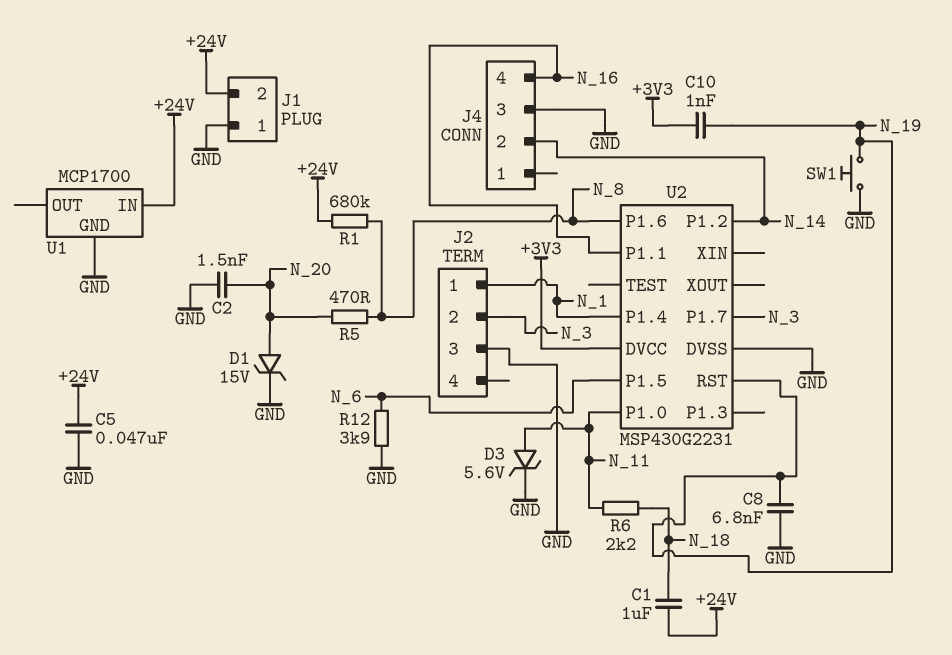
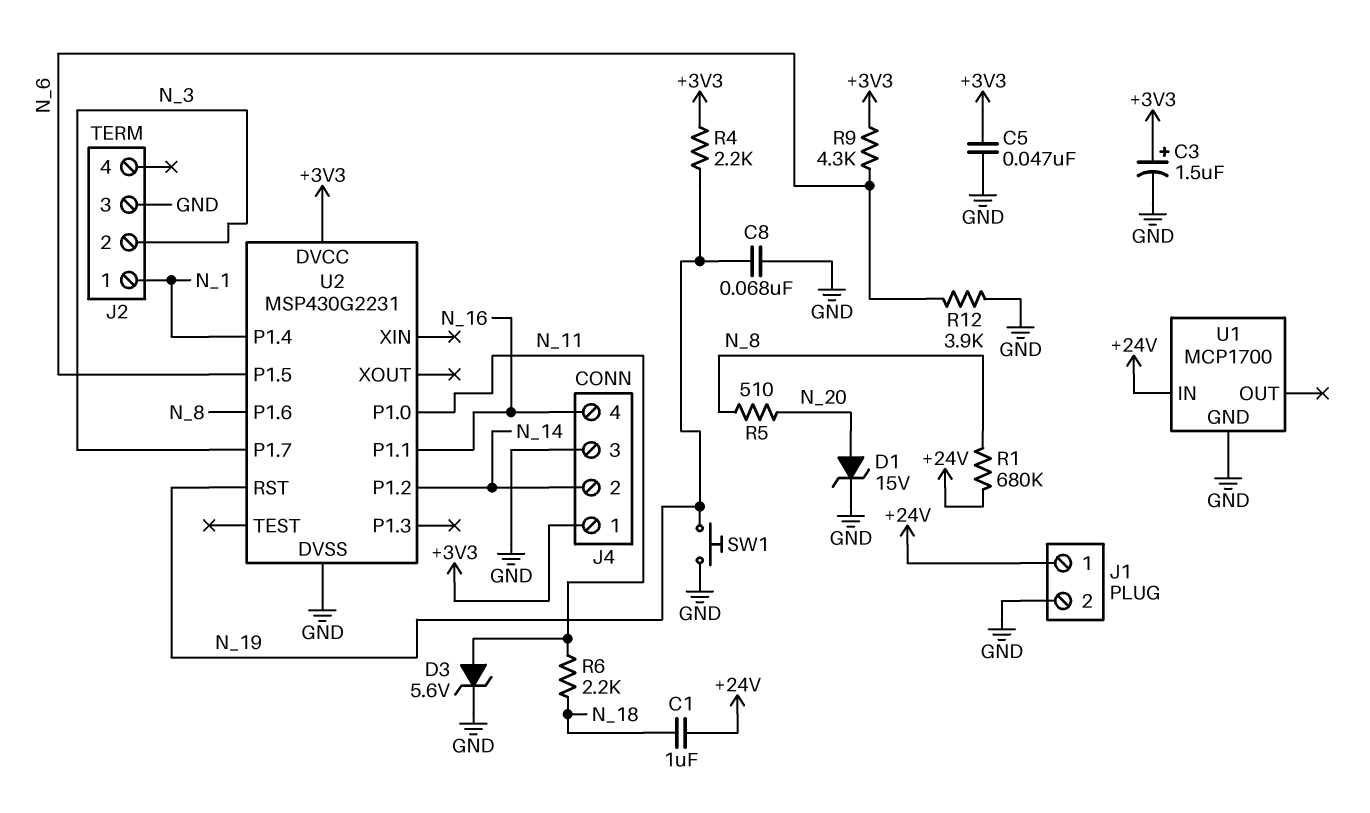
C2: 1.5nF (GND, N_20) -> none
C3: none -> 1.5uF (plus +3V3, minus GND)
C5: 47nF (+24V, GND) -> 47nF (+3V3, GND)
C8: 6.8nF (GND, N_19) -> 68nF (GND, N_19)
C10: 1nF (+3V3, N_19) -> none
J1 pin 1: GND -> +24V
J1 pin 2: +24V -> GND
J4 pin 1: none -> +3V3
R4: none -> 2.2k (+3V3, N_19)
R5: 470 (N_8, N_20) -> 510 (N_8, N_20)
R9: none -> 4.3k (+3V3, N_6)

